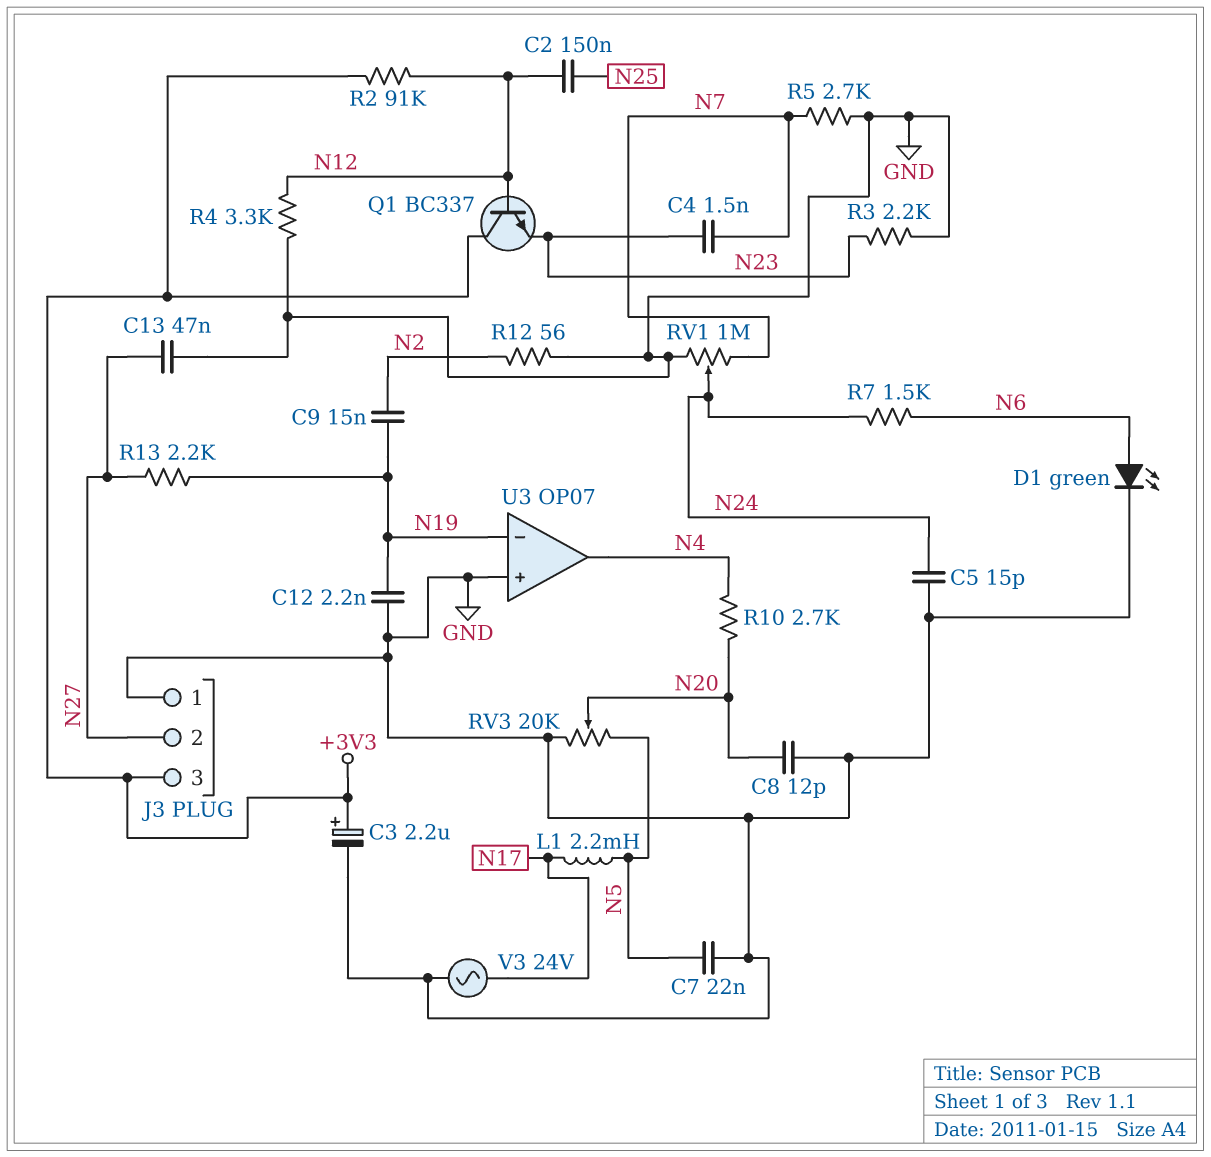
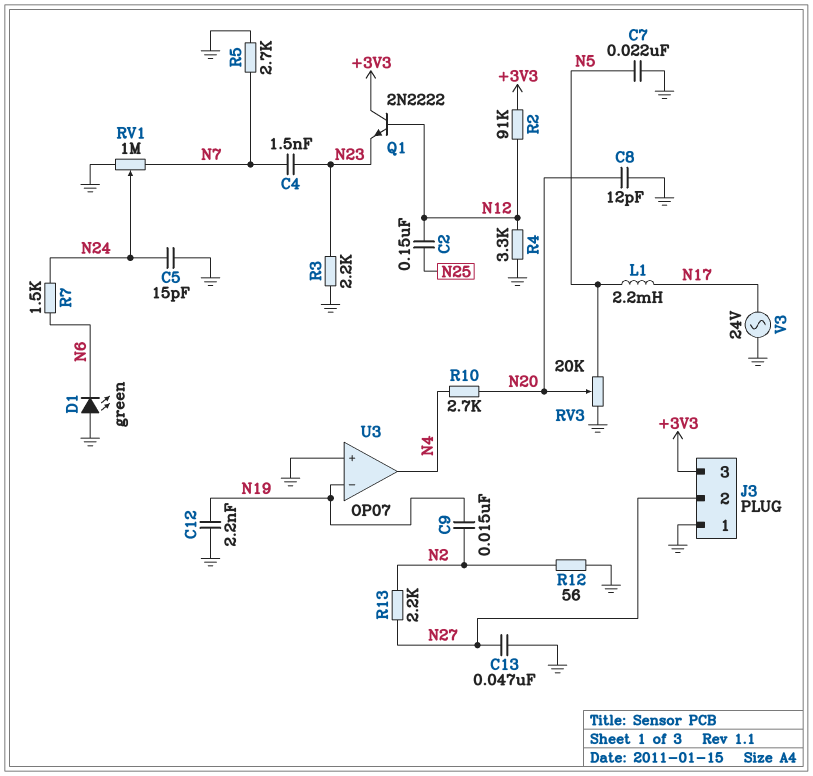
C3: 2.2uF (plus +3V3, minus GND) -> none
D1: LED green (A N6, K GND) -> LED green (A GND, K N6)
Q1: NPN BC337 (B N12, C +3V3, E N23) -> NPN 2N2222 (B N12, C +3V3, E N23)
R13: 2.2k (N19, N27) -> 2.2k (N2, N27)

